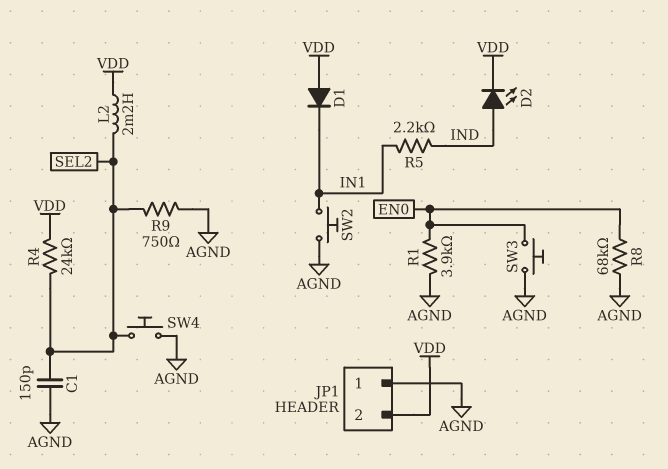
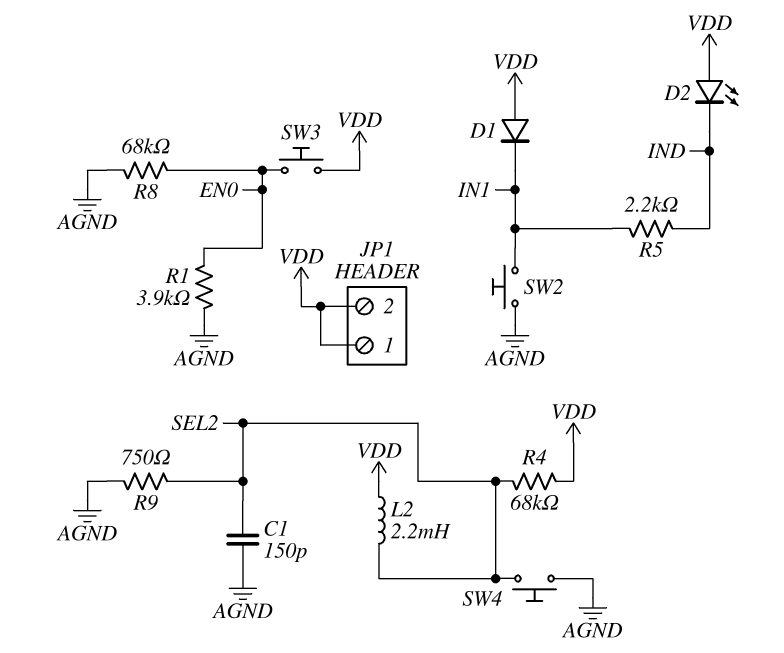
D2: LED (A IND, K VDD) -> LED (A VDD, K IND)
JP1 pin 1: AGND -> VDD
R4: 24k (SEL2, VDD) -> 68k (SEL2, VDD)
SW3: button (AGND, EN0) -> button (EN0, VDD)

